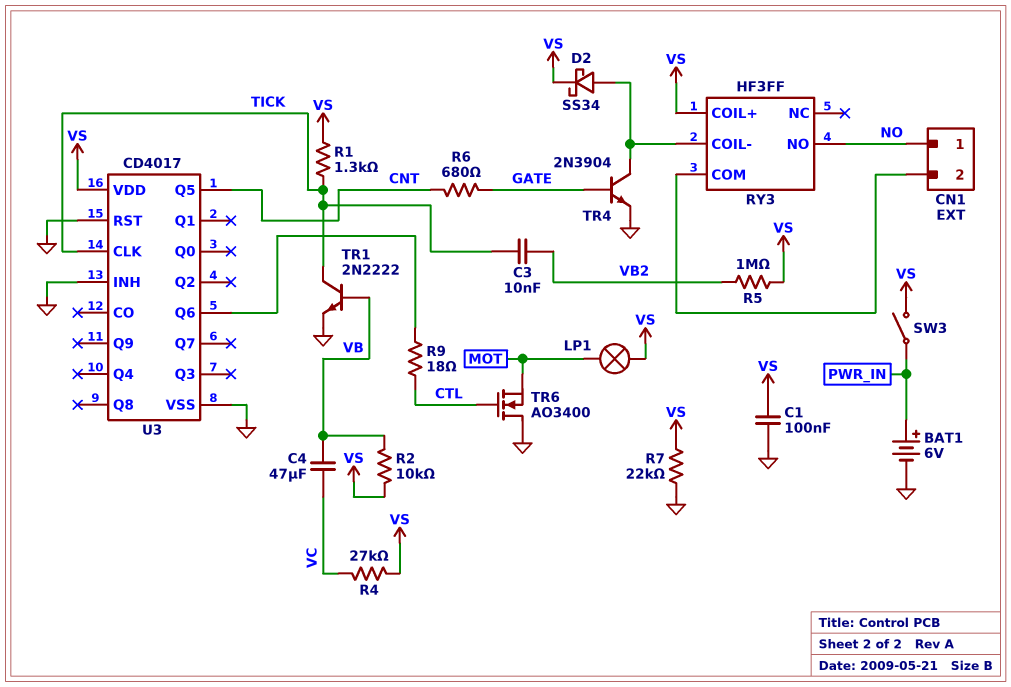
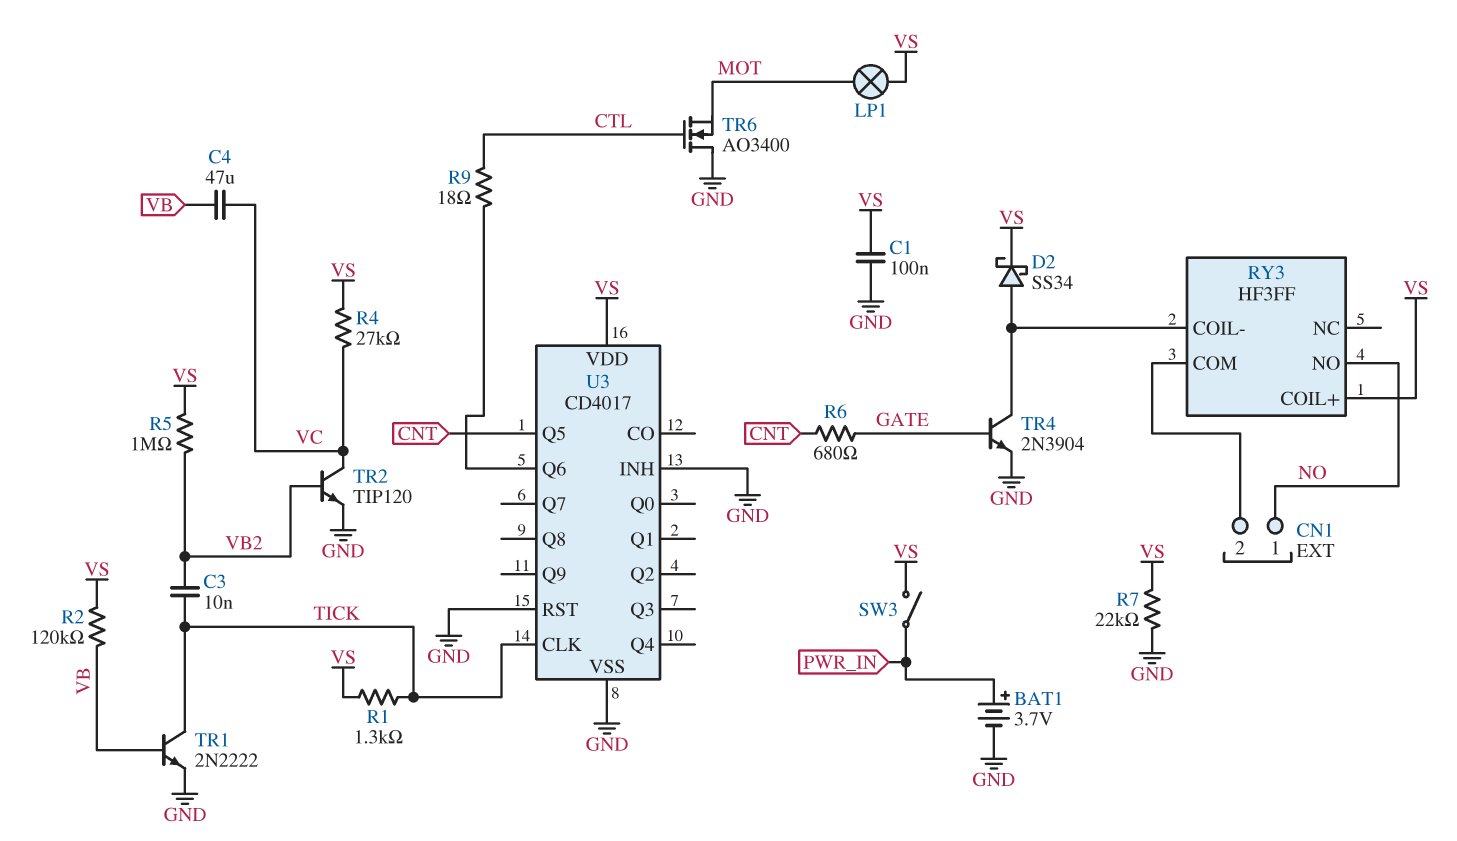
BAT1: 6V (plus PWR_IN, minus GND) -> 3.7V (plus PWR_IN, minus GND)
R2: 10k (VB, VS) -> 120k (VB, VS)
TR2: none -> NPN TIP120 (B VB2, C VC, E GND)

